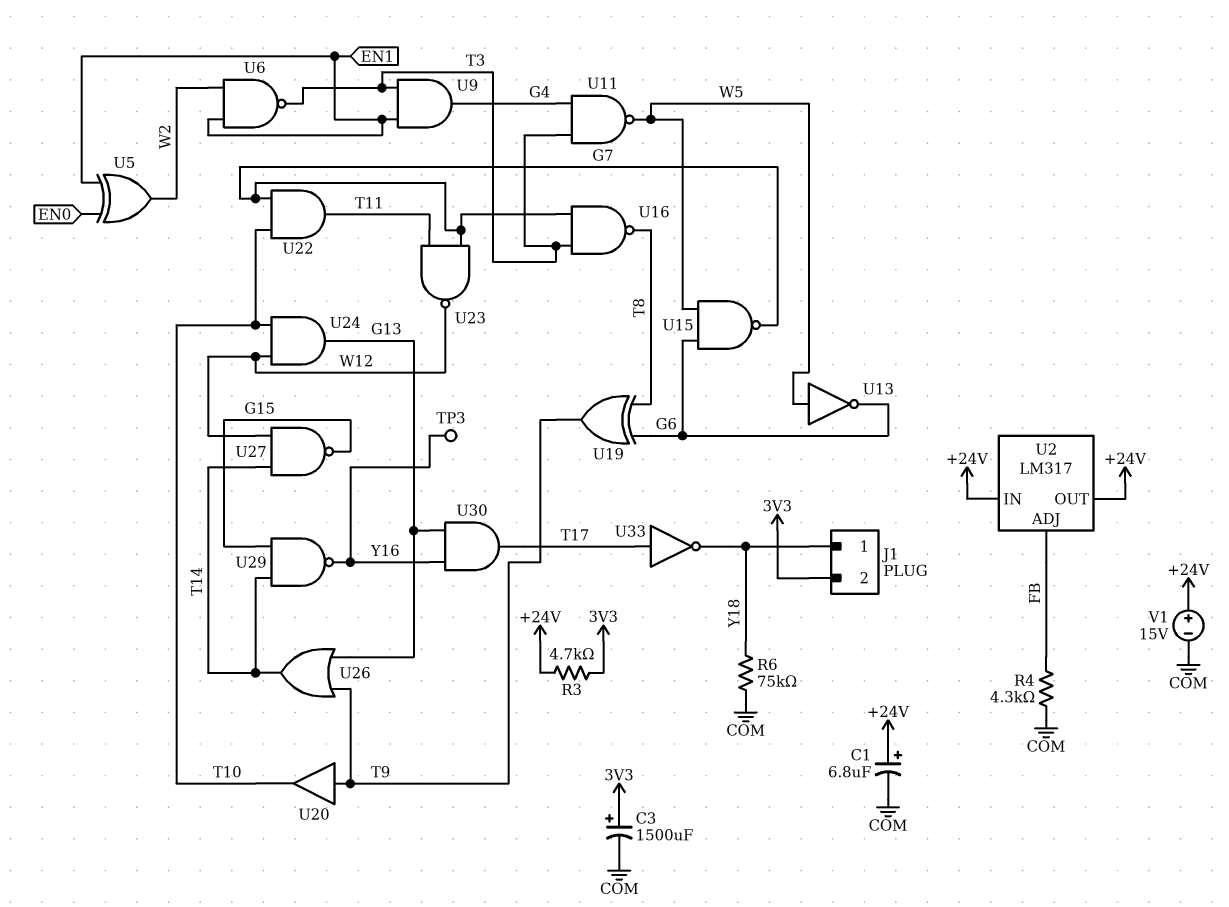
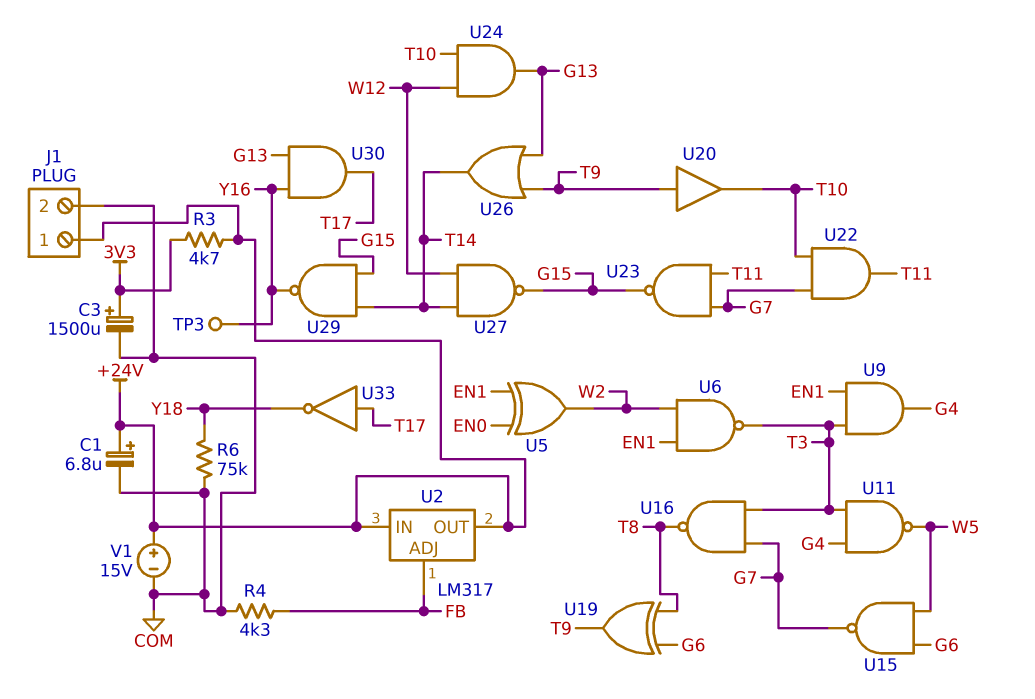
J1 pin 1: Y18 -> +24V
J1 pin 2: 3V3 -> COM
U13: NOT (in W5, out G6) -> none
U23: NAND (in G7, in T11, out W12) -> NAND (in G7, in T11, out G15)

